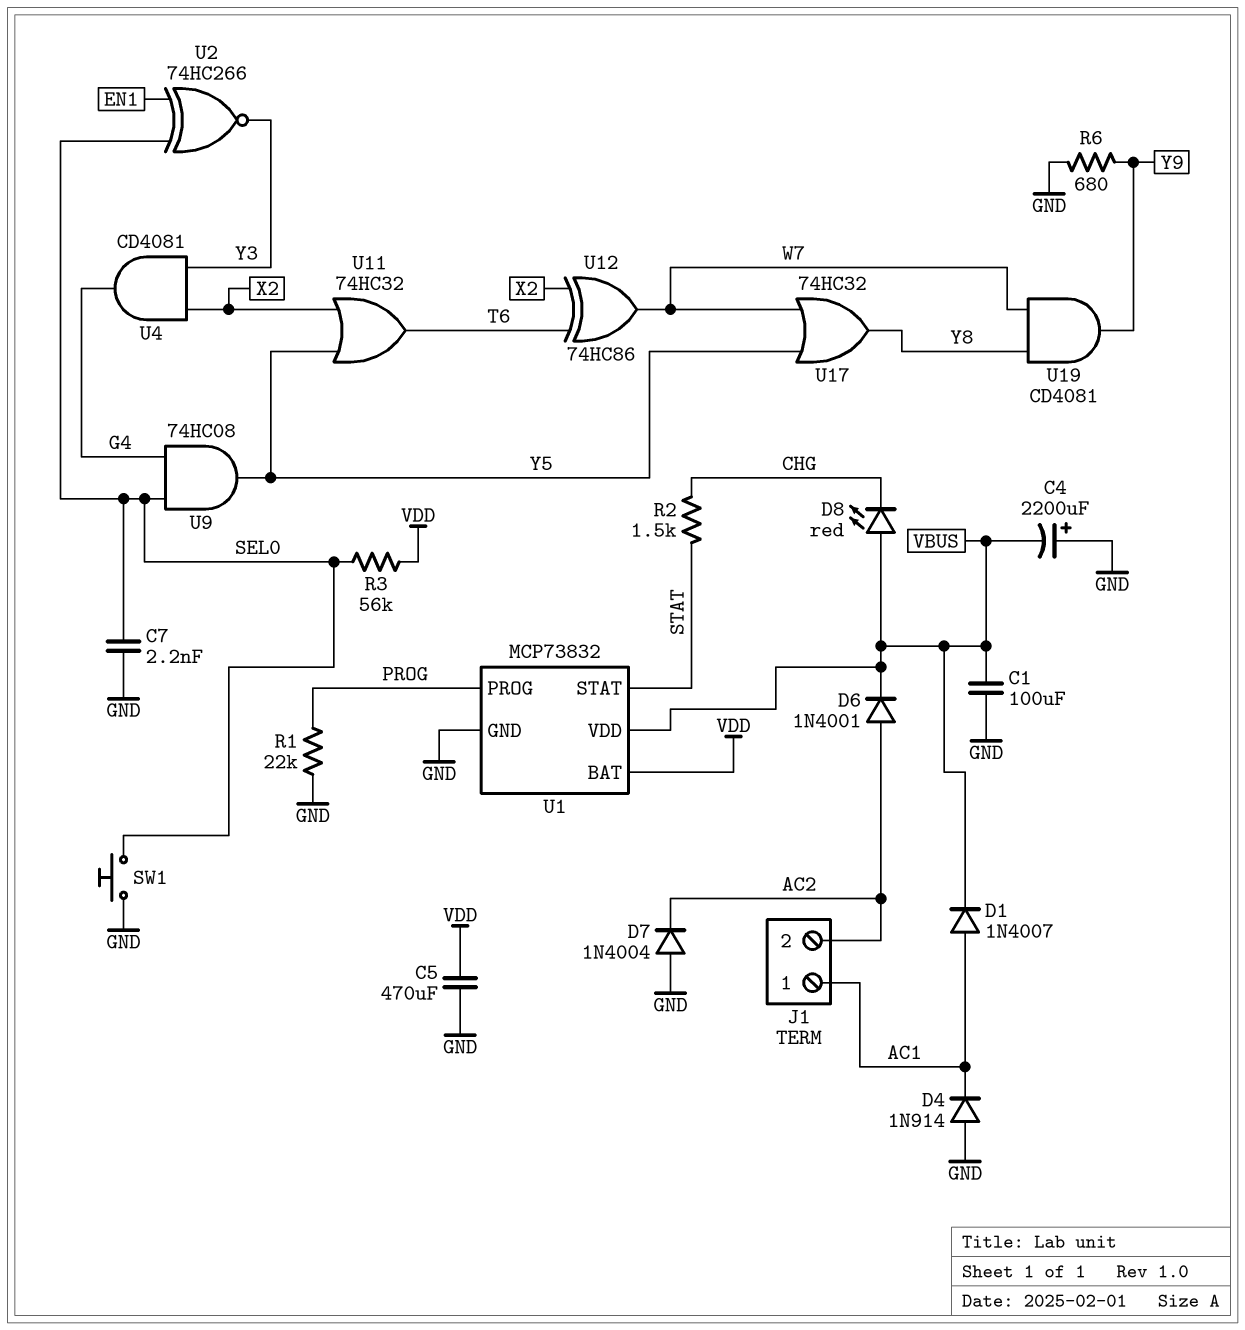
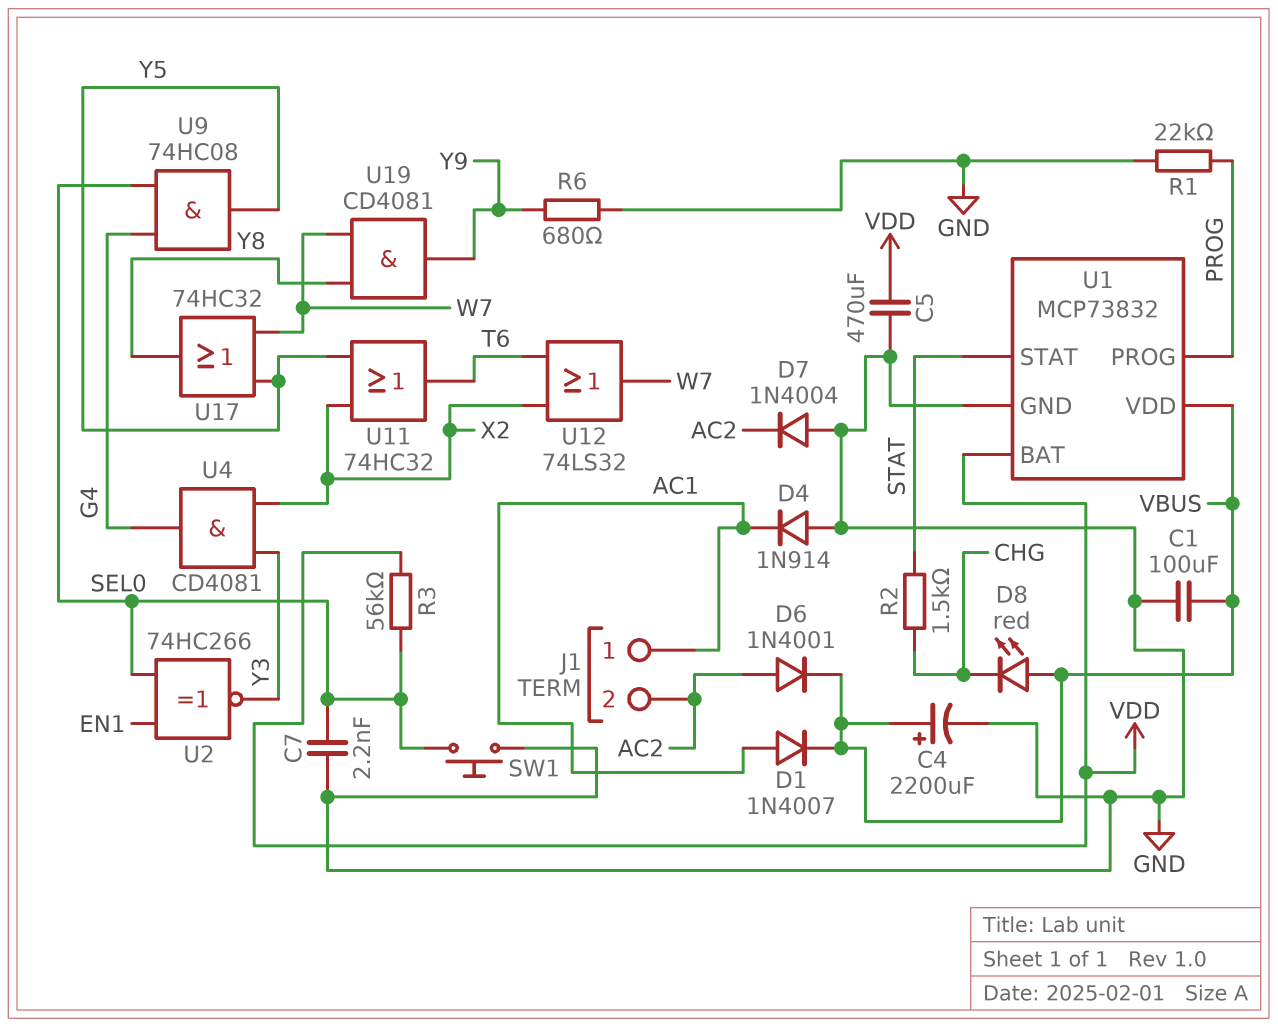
C4: 2200uF (plus GND, minus VBUS) -> 2200uF (plus VBUS, minus GND)
U12: XOR 74HC86 (in T6, in X2, out W7) -> OR 74LS32 (in T6, in X2, out W7)

